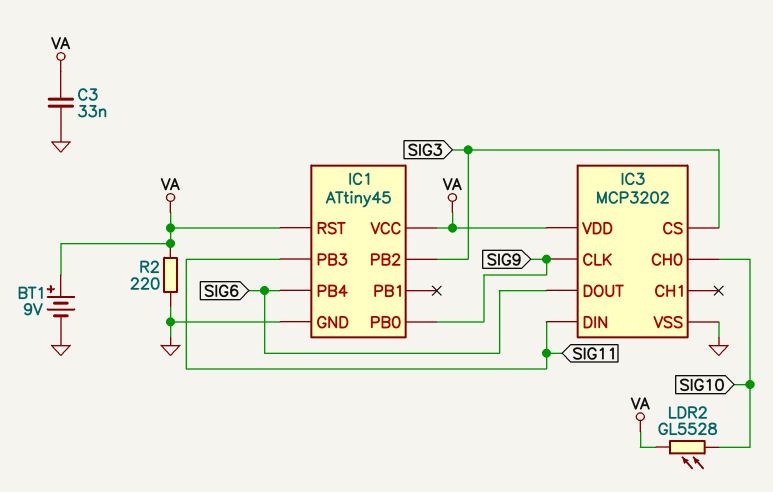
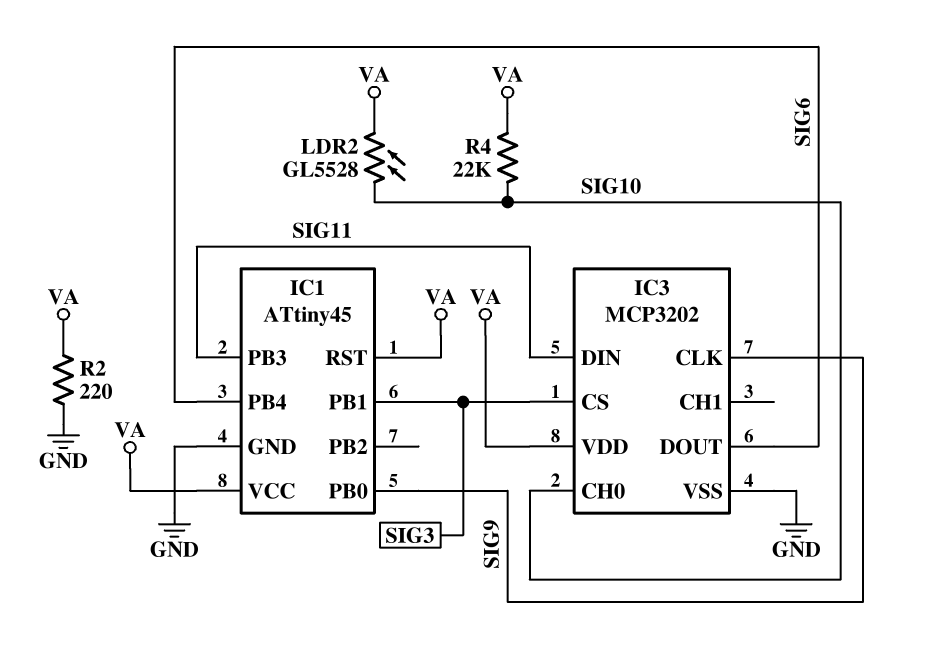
BT1: 9V (plus VA, minus GND) -> none
C3: 33nF (GND, VA) -> none
IC1 pin PB1: none -> SIG3
IC1 pin PB2: SIG3 -> none
R4: none -> 22k (SIG10, VA)

